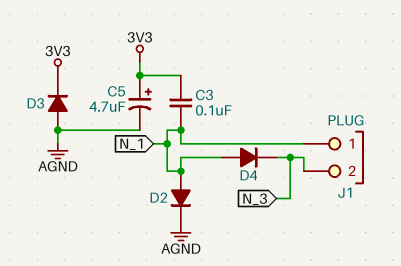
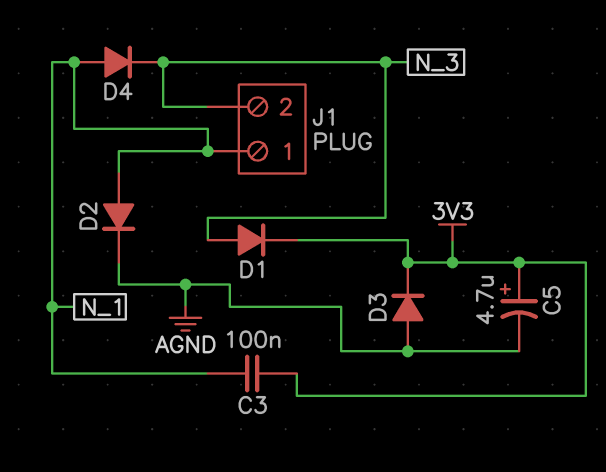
D1: none -> diode (A N_3, K 3V3)

